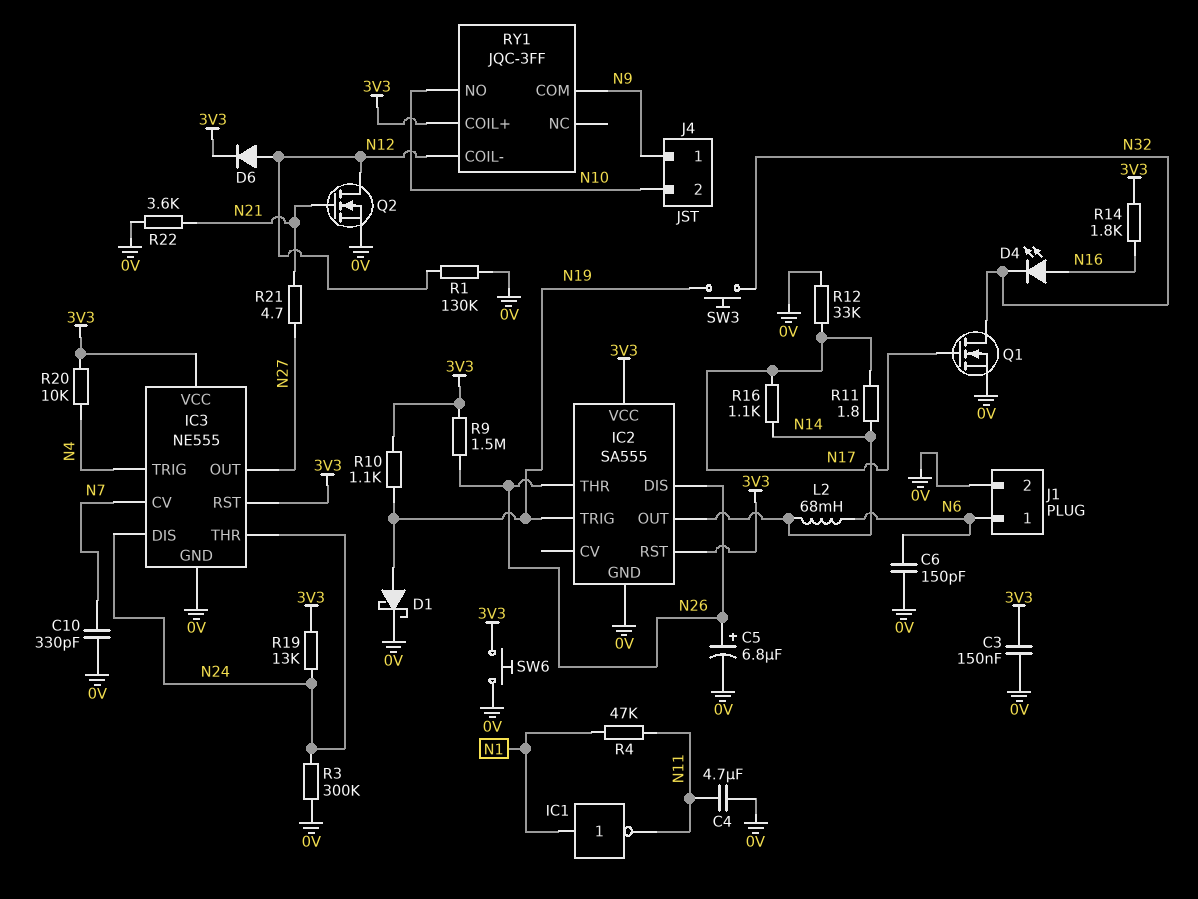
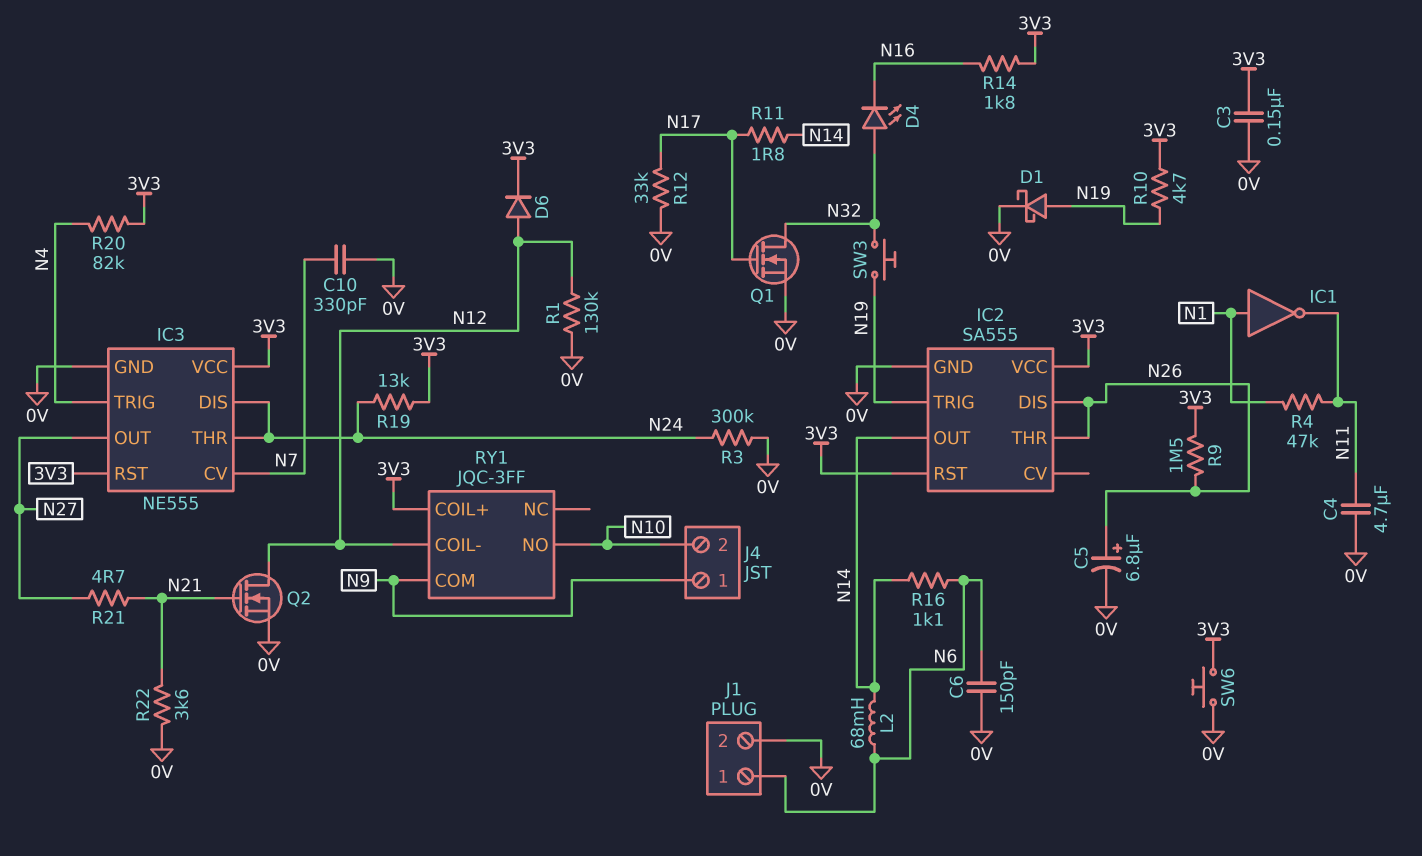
D4: LED (A N16, K N32) -> LED (A N32, K N16)
R10: 1.1k (3V3, N19) -> 4.7k (3V3, N19)
R16: 1.1k (N14, N17) -> 1.1k (N6, N14)
R20: 10k (3V3, N4) -> 82k (3V3, N4)

